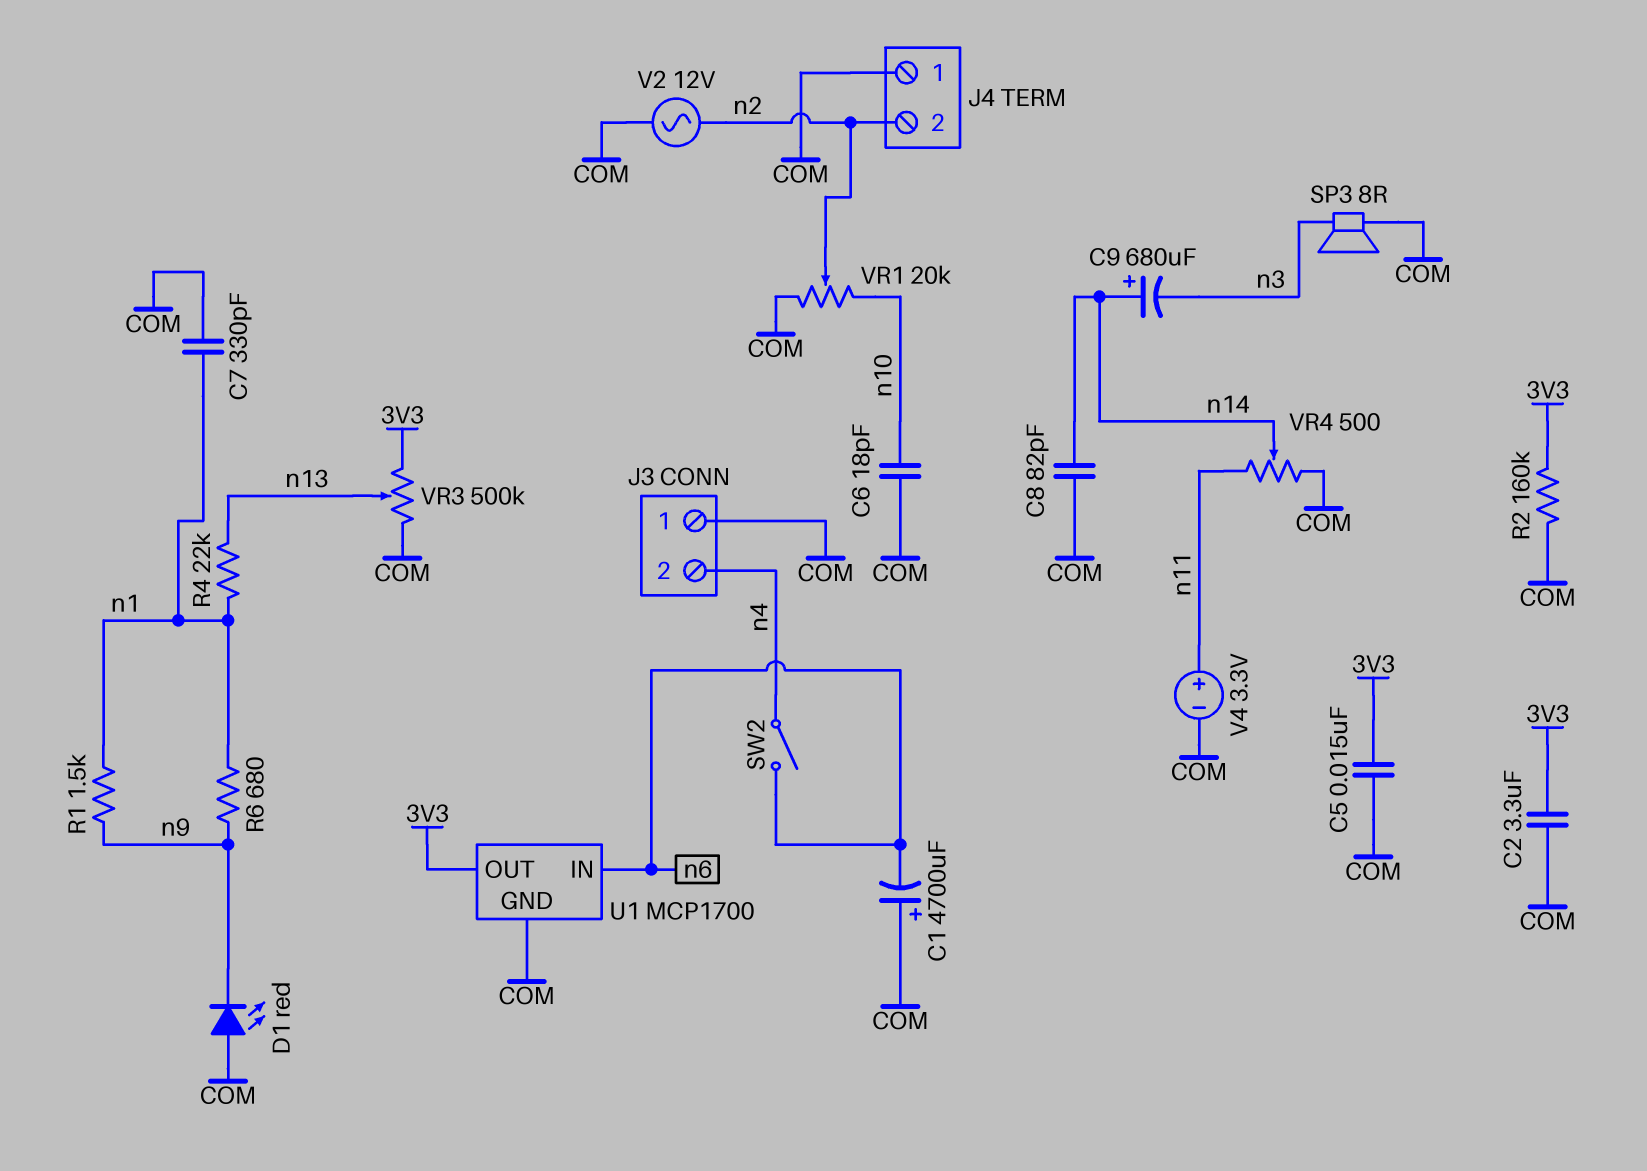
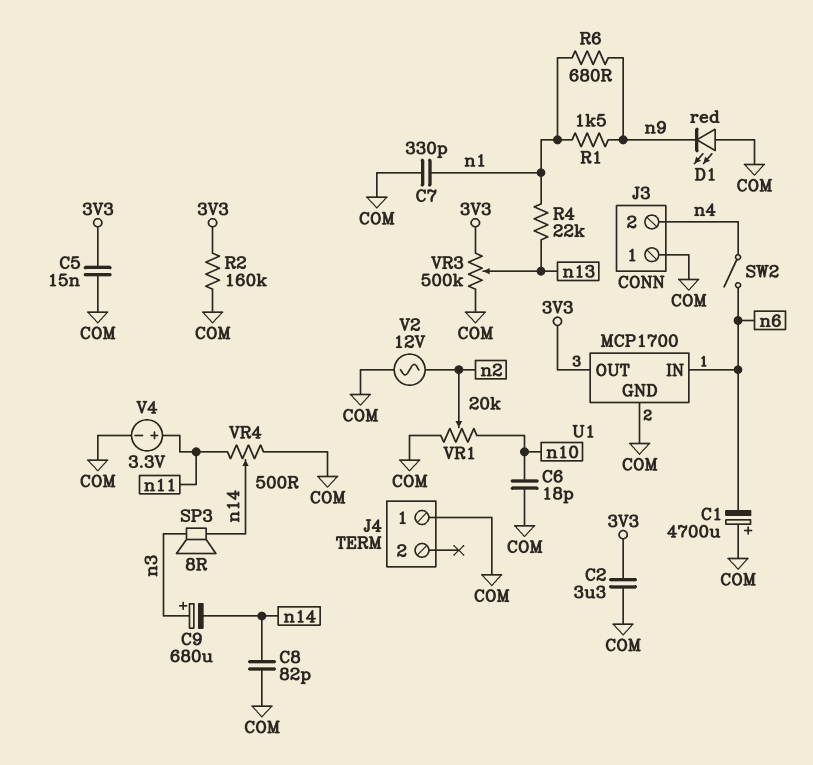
C9: 680uF (plus n14, minus n3) -> 680uF (plus n3, minus n14)
J4 pin 2: n2 -> none
SP3: speaker 8R (COM, n3) -> speaker 8R (n3, n14)

